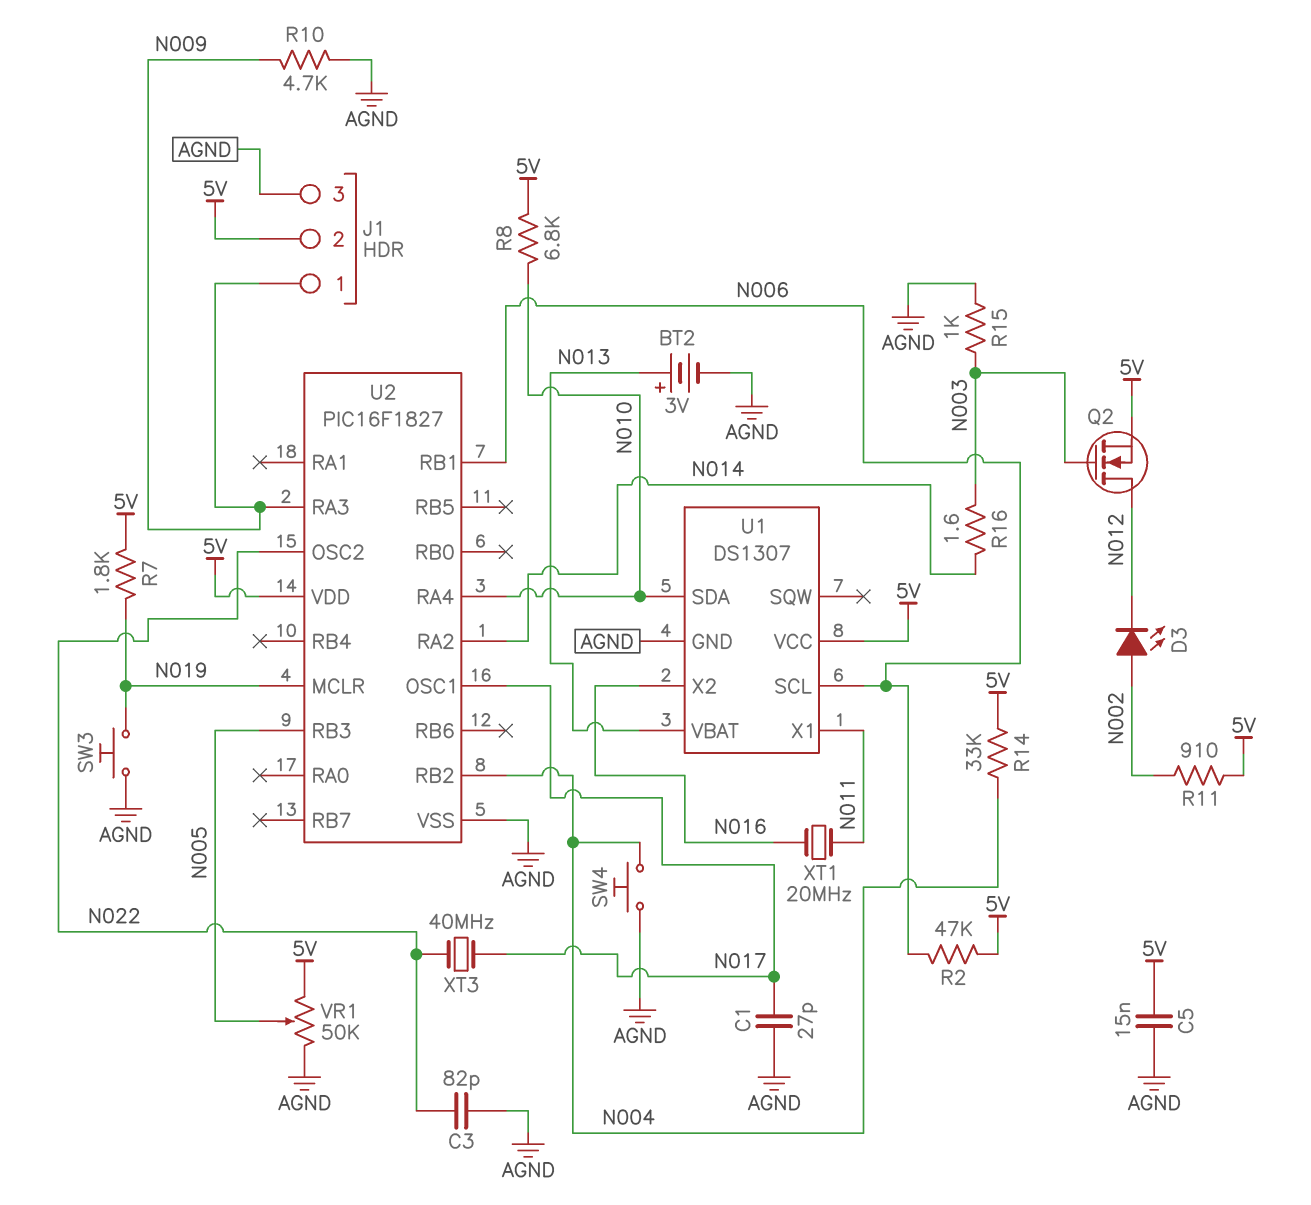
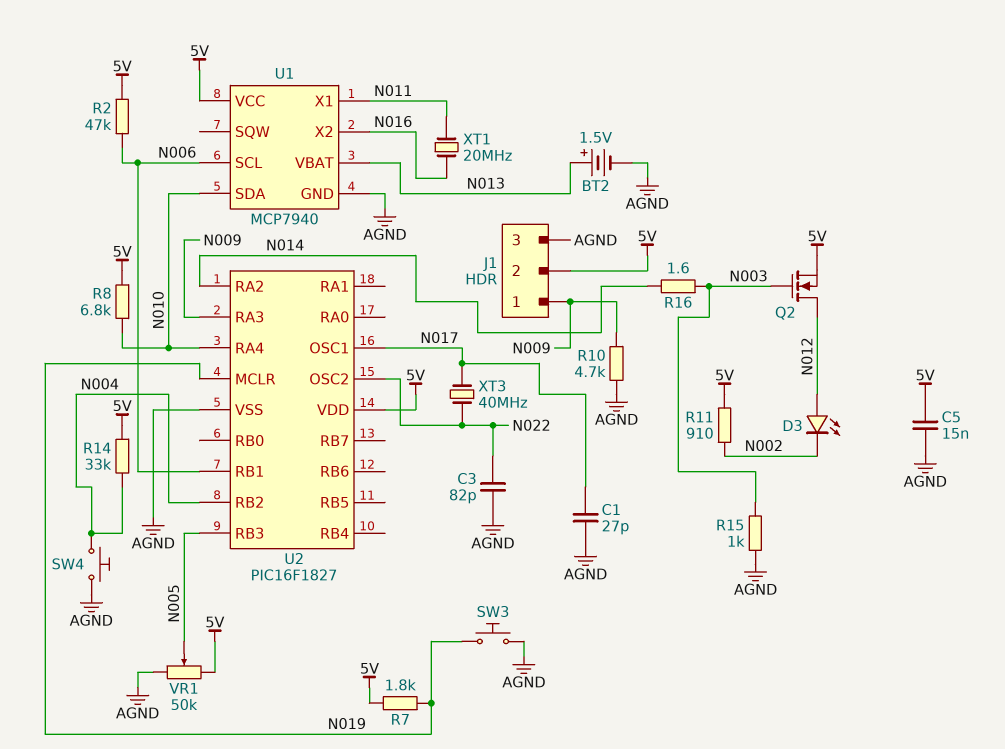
BT2: 3V (plus N013, minus AGND) -> 1.5V (plus N013, minus AGND)
D3: LED (A N002, K N012) -> LED (A N012, K N002)
U1: DS1307 -> MCP7940

